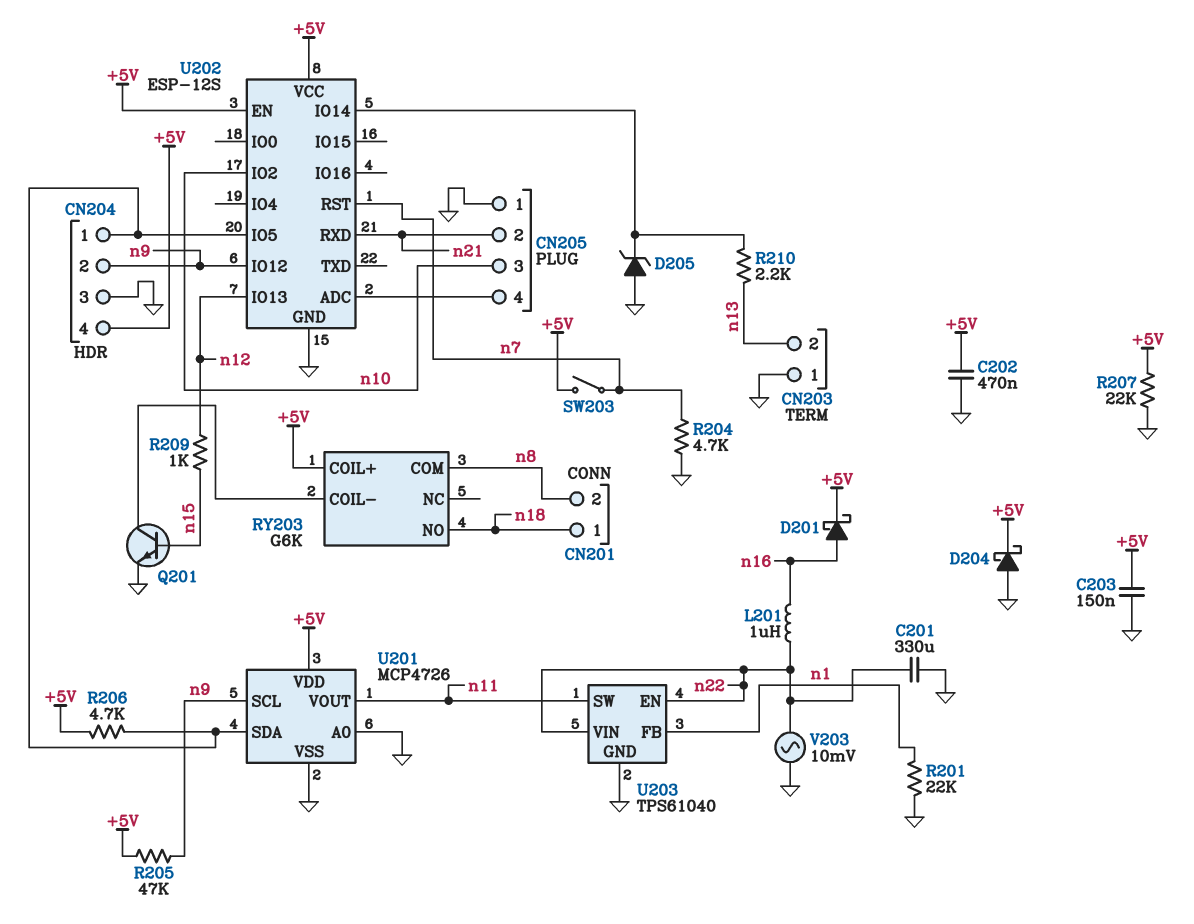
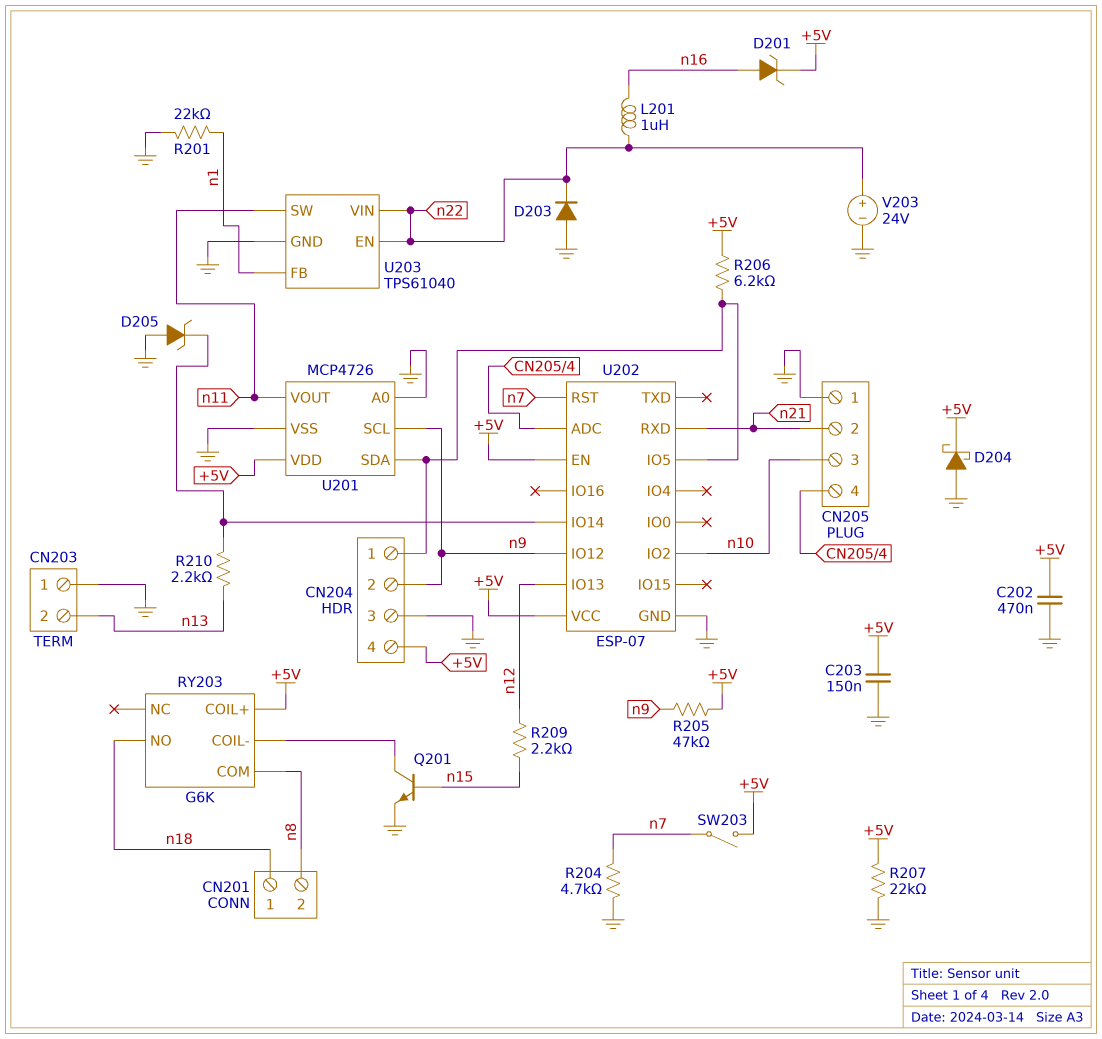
C201: 330uF (GND, n22) -> none
D201: schottky (A n16, K +5V) -> zener (A n16, K +5V)
D203: none -> diode (A GND, K n22)
R206: 4.7k (+5V, CN204/1) -> 6.2k (+5V, CN204/1)
R209: 1k (n12, n15) -> 2.2k (n12, n15)
U202: ESP-12S -> ESP-07
V203: AC 10mV (GND, n22) -> 24V (plus n22, minus GND)

